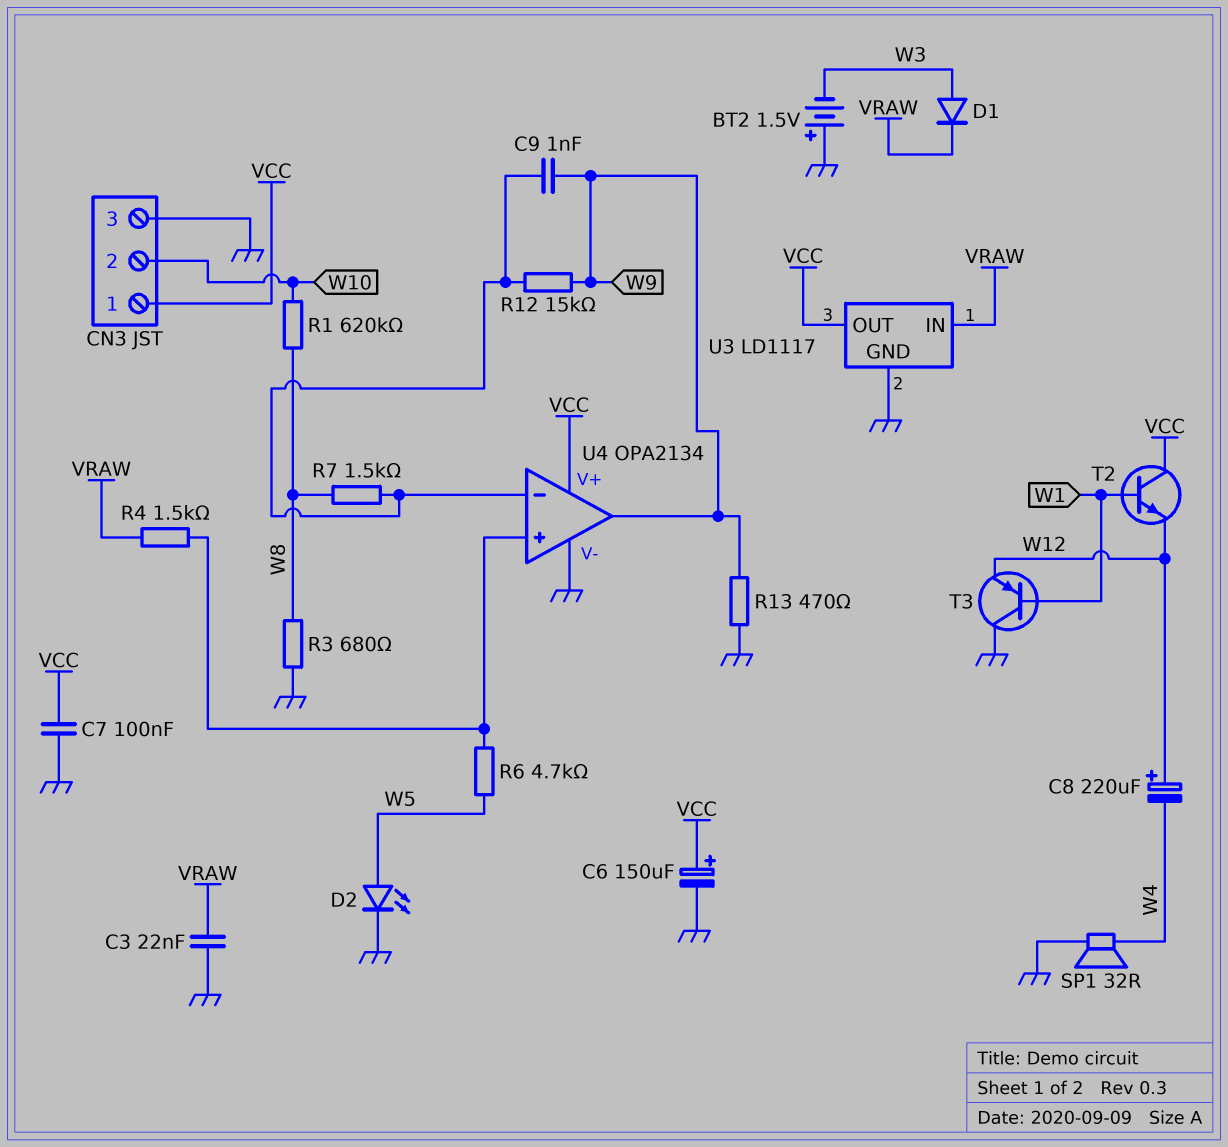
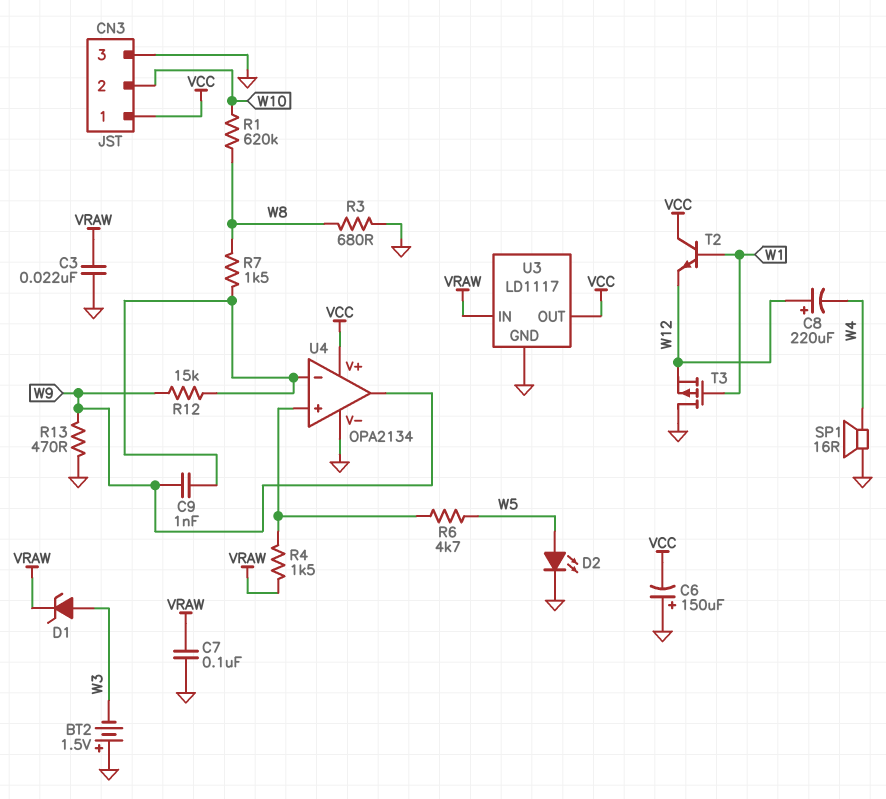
C6: 150uF (plus VCC, minus GND) -> 150uF (plus GND, minus VCC)
C7: 100nF (GND, VCC) -> 100nF (GND, VRAW)
D1: diode (A W3, K VRAW) -> zener (A W3, K VRAW)
SP1: speaker 32R (GND, W4) -> speaker 16R (GND, W4)
T3: PNP (B W1, C GND, E W12) -> PMOS (G W1, D GND, S W12)

